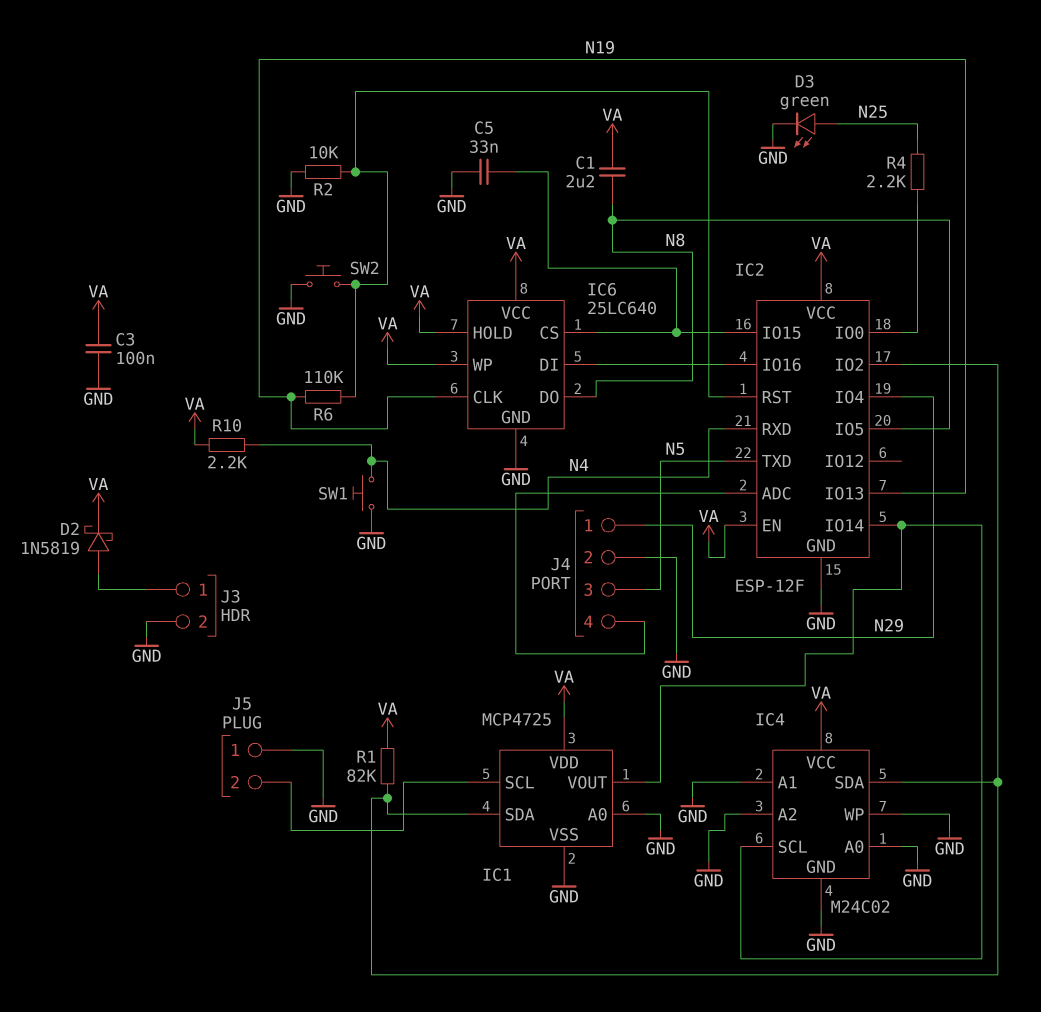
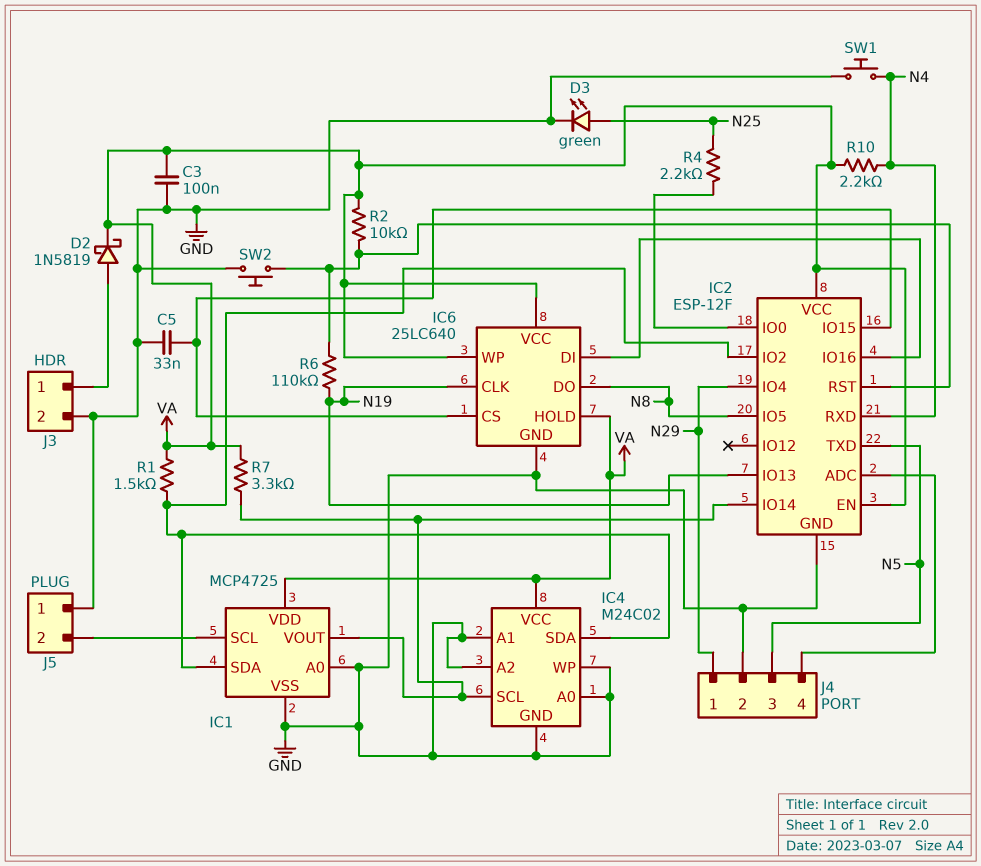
C1: 2.2uF (N8, VA) -> none
R1: 82k (IC1/SDA, VA) -> 1.5k (IC1/SDA, VA)
R2: 10k (GND, IC2/RST) -> 10k (IC2/RST, VA)
R7: none -> 3.3k (IC1/VOUT, VA)

